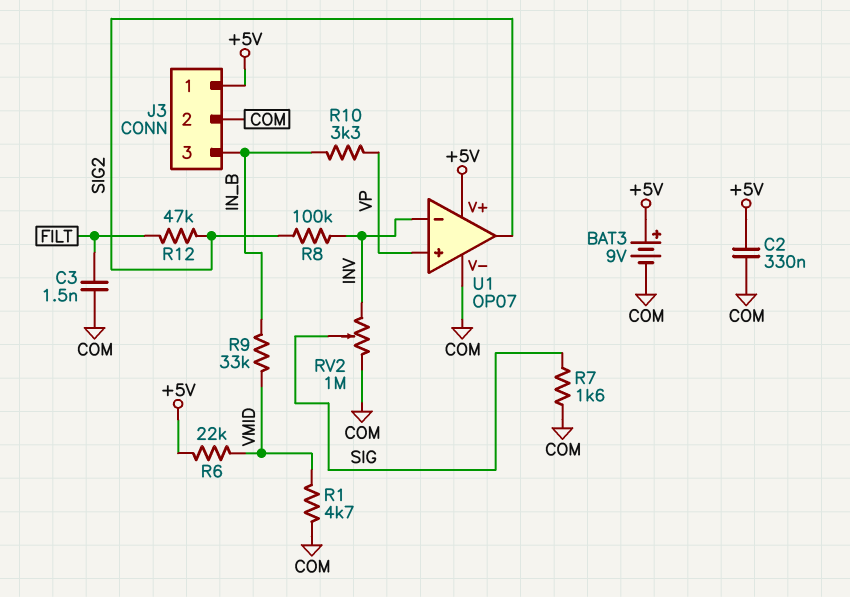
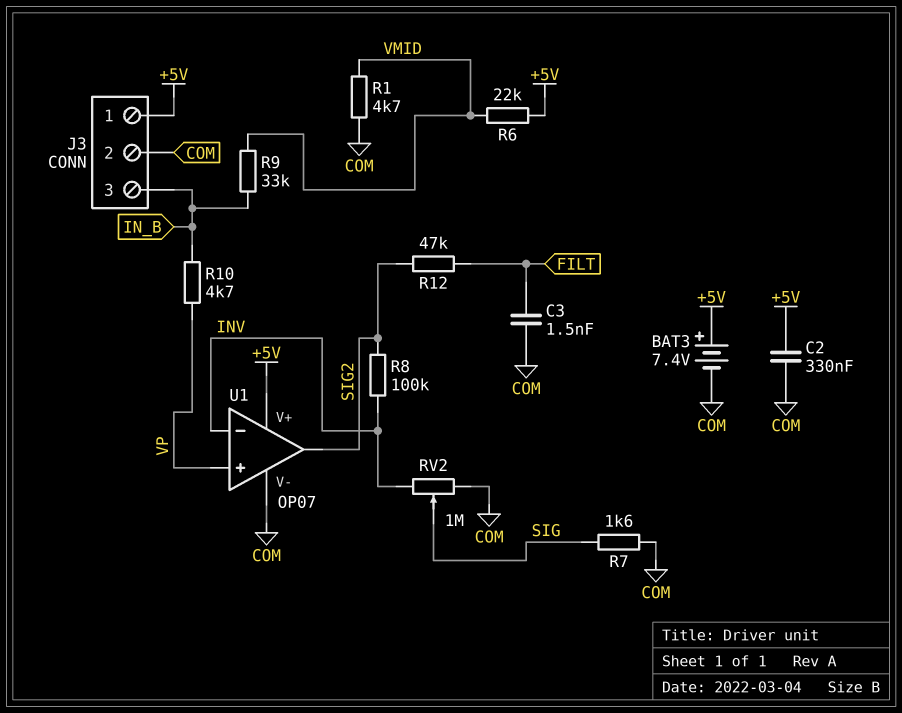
BAT3: 9V (plus +5V, minus COM) -> 7.4V (plus +5V, minus COM)
R10: 3.3k (IN_B, VP) -> 4.7k (IN_B, VP)

